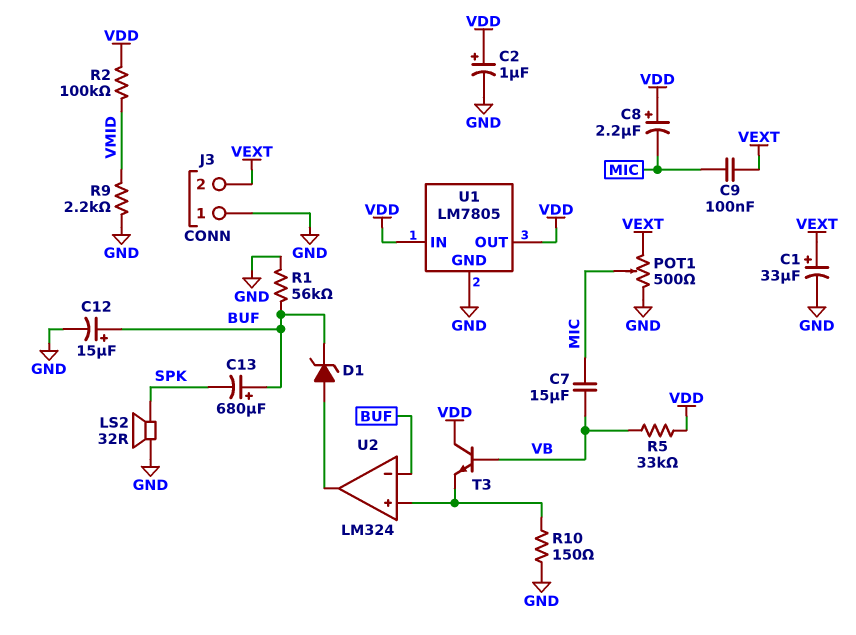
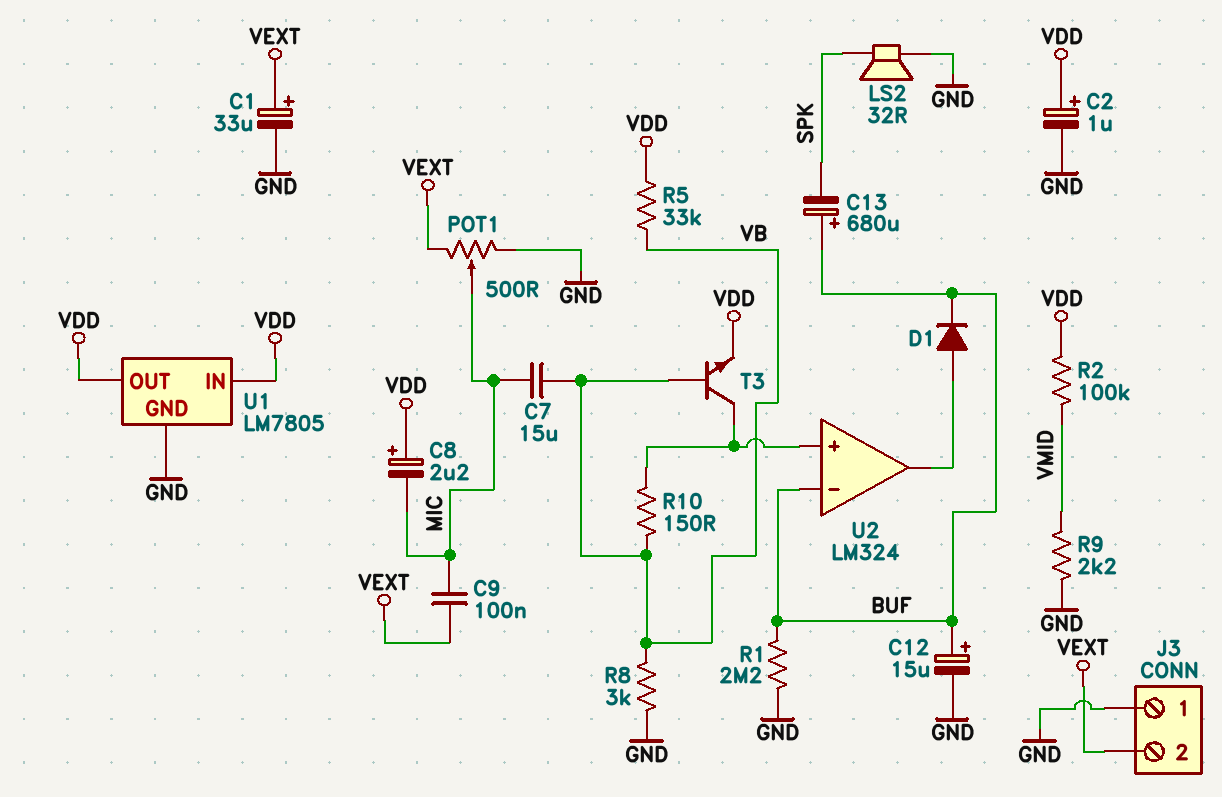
D1: zener (A U2/out, K BUF) -> diode (A U2/out, K BUF)
R1: 56k (BUF, GND) -> 2.2M (BUF, GND)
R8: none -> 3k (GND, VB)
R10: 150 (GND, U2/in+) -> 150 (U2/in+, VB)
T3: NPN (B VB, C VDD, E U2/in+) -> NPN (B VB, C U2/in+, E VDD)

